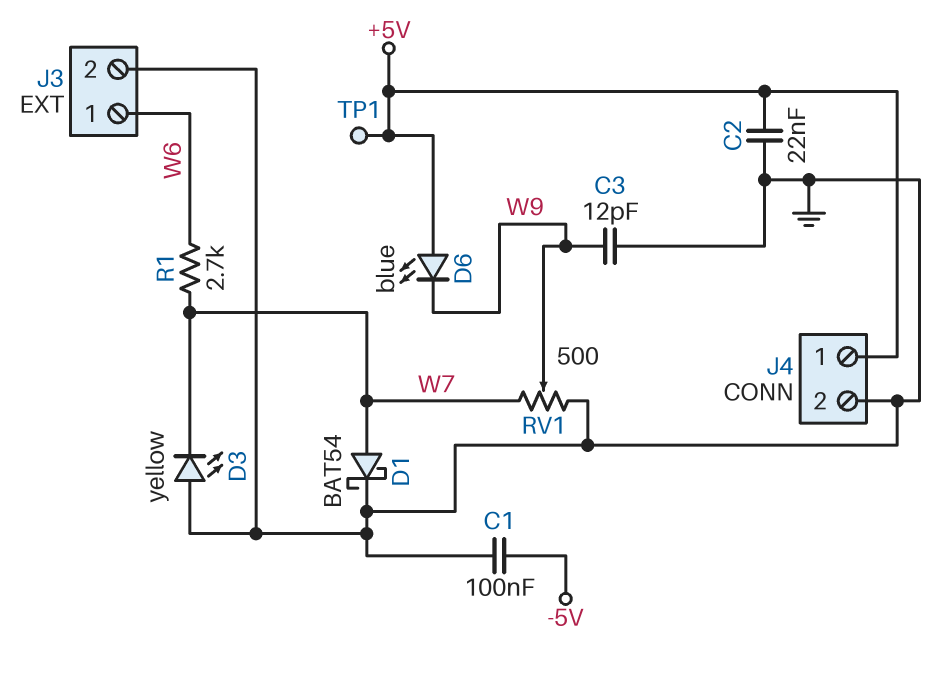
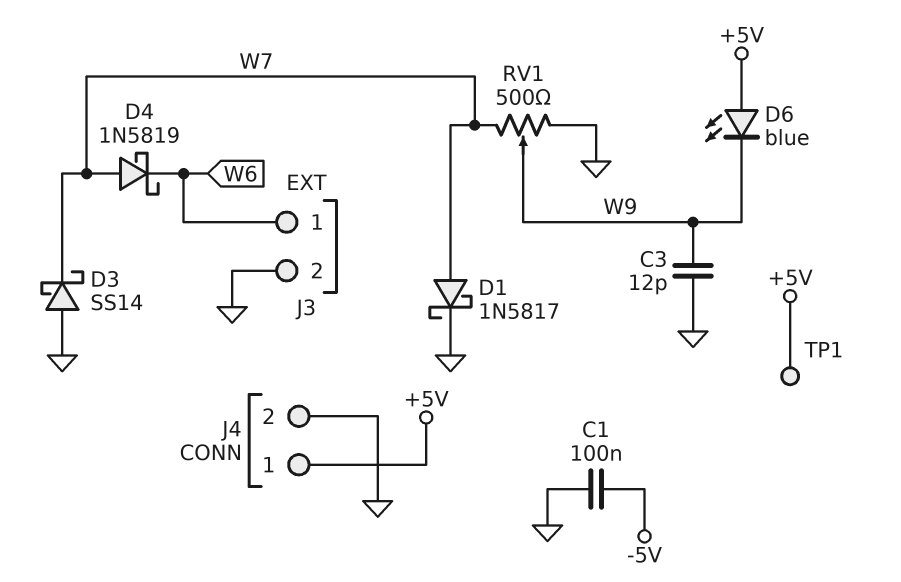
C2: 22nF (+5V, GND) -> none
D1: schottky BAT54 (A W7, K GND) -> schottky 1N5817 (A W7, K GND)
D3: LED yellow (A GND, K W7) -> schottky SS14 (A GND, K W7)
D4: none -> schottky 1N5819 (A W7, K W6)
R1: 2.7k (W6, W7) -> none

